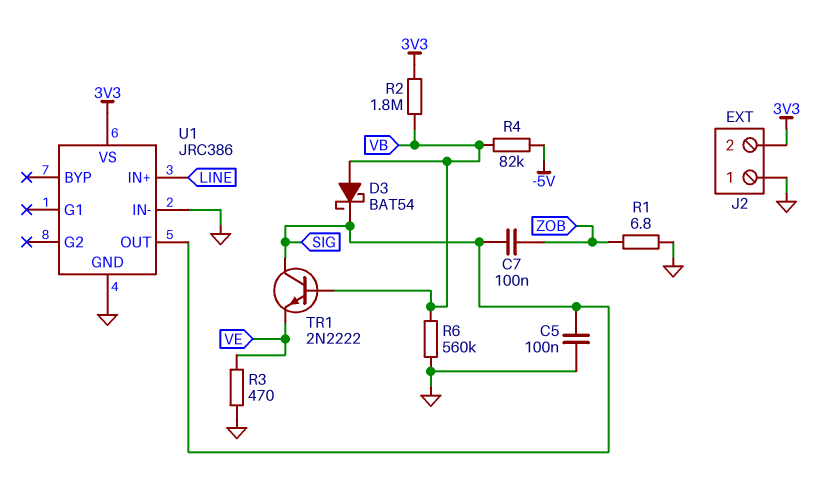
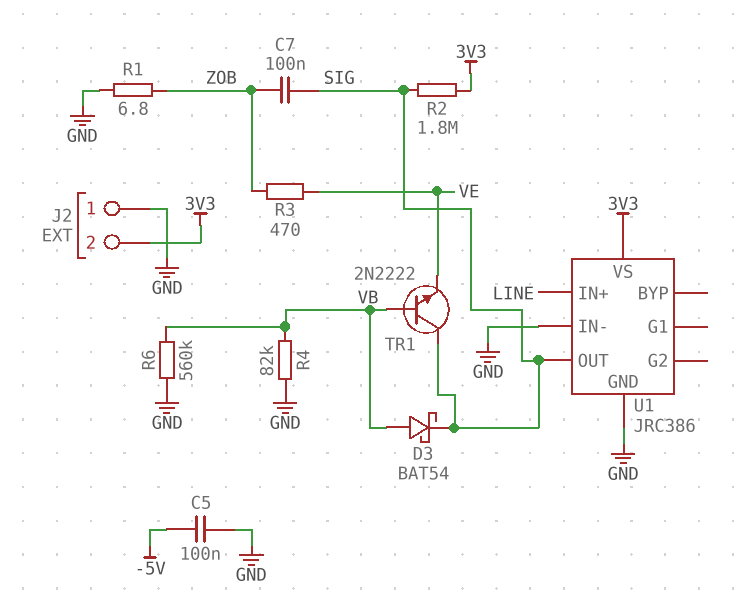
C5: 100nF (GND, SIG) -> 100nF (-5V, GND)
R2: 1.8M (3V3, VB) -> 1.8M (3V3, SIG)
R3: 470 (GND, VE) -> 470 (VE, ZOB)
R4: 82k (-5V, VB) -> 82k (GND, VB)

